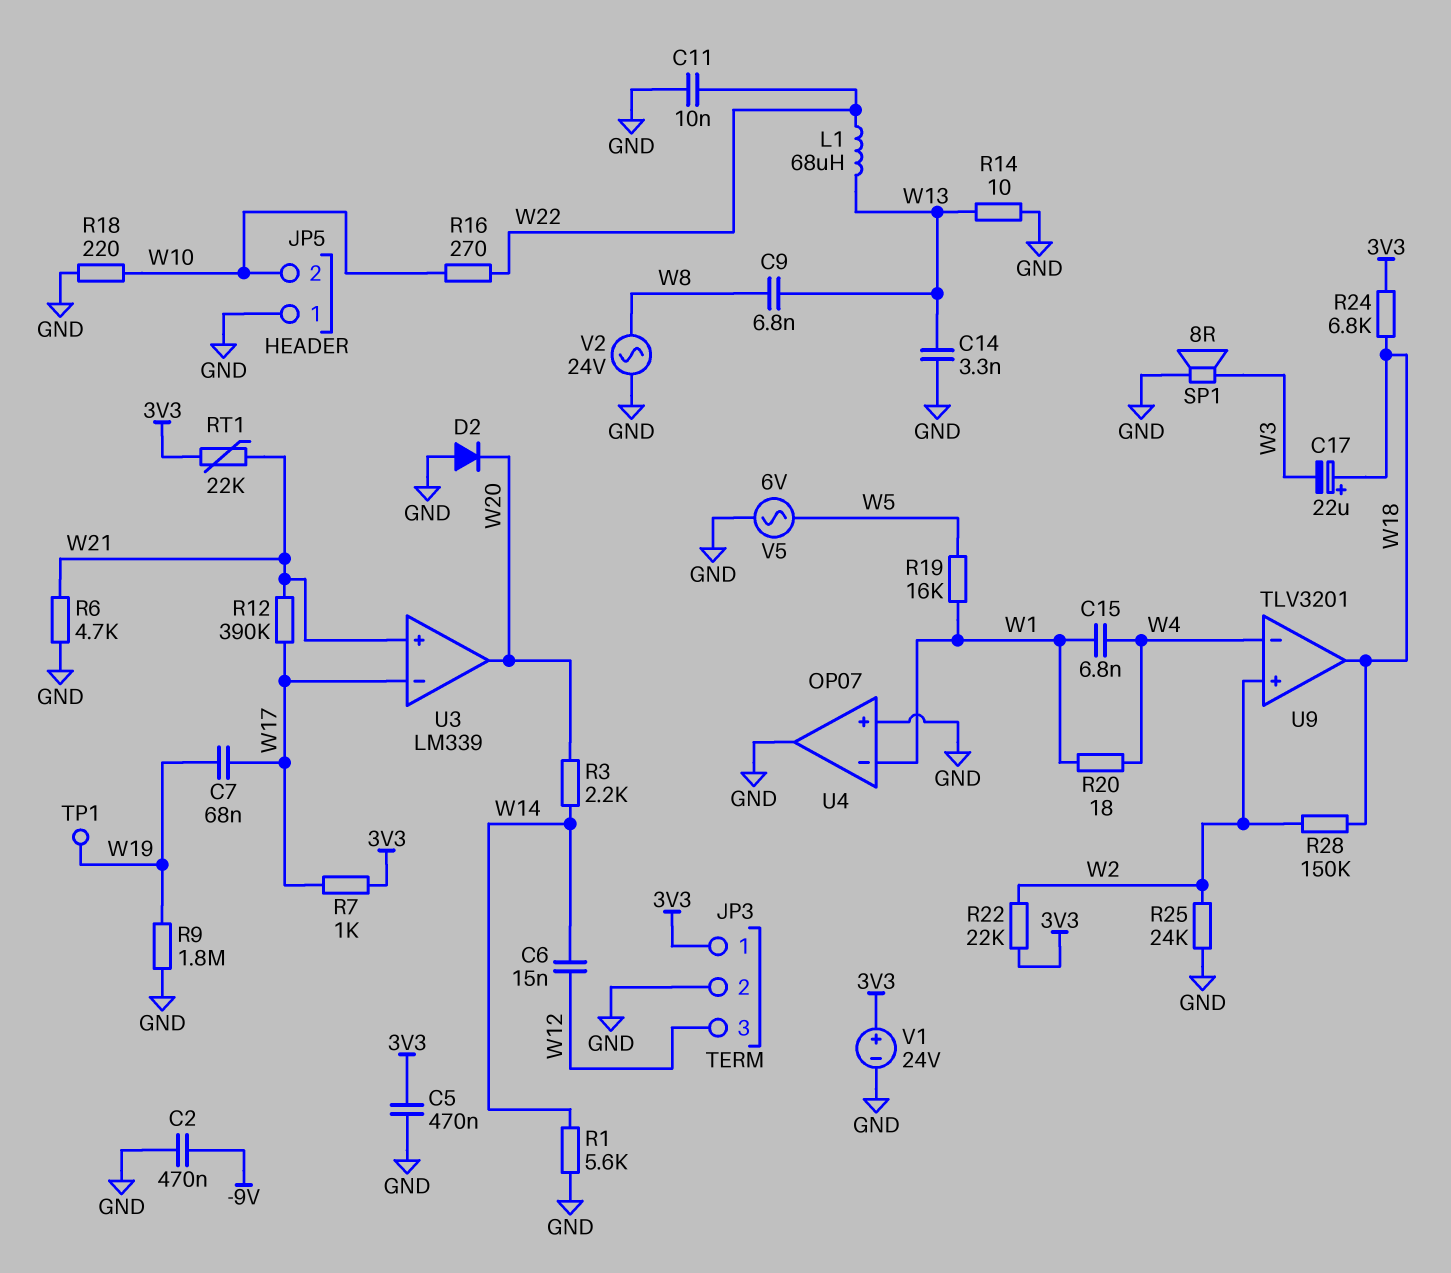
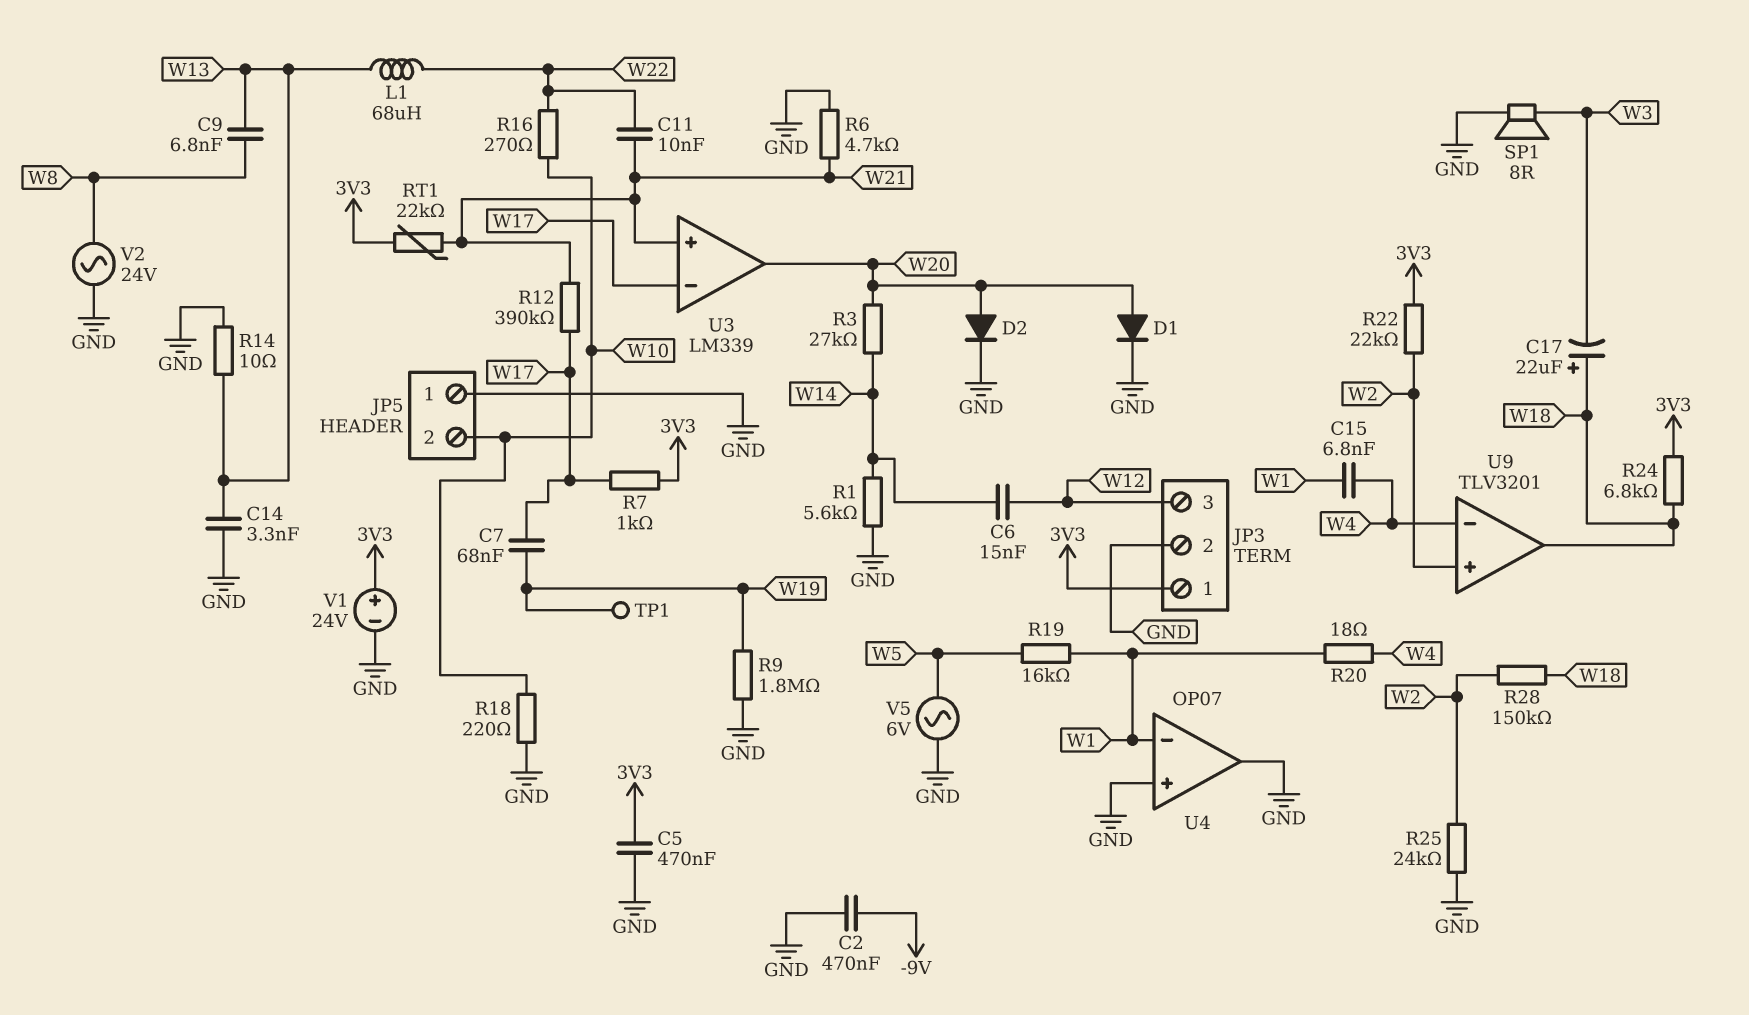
C11: 10nF (GND, W22) -> 10nF (W21, W22)
D1: none -> diode (A W20, K GND)
D2: diode (A GND, K W20) -> diode (A W20, K GND)
R3: 2.2k (W14, W20) -> 27k (W14, W20)

